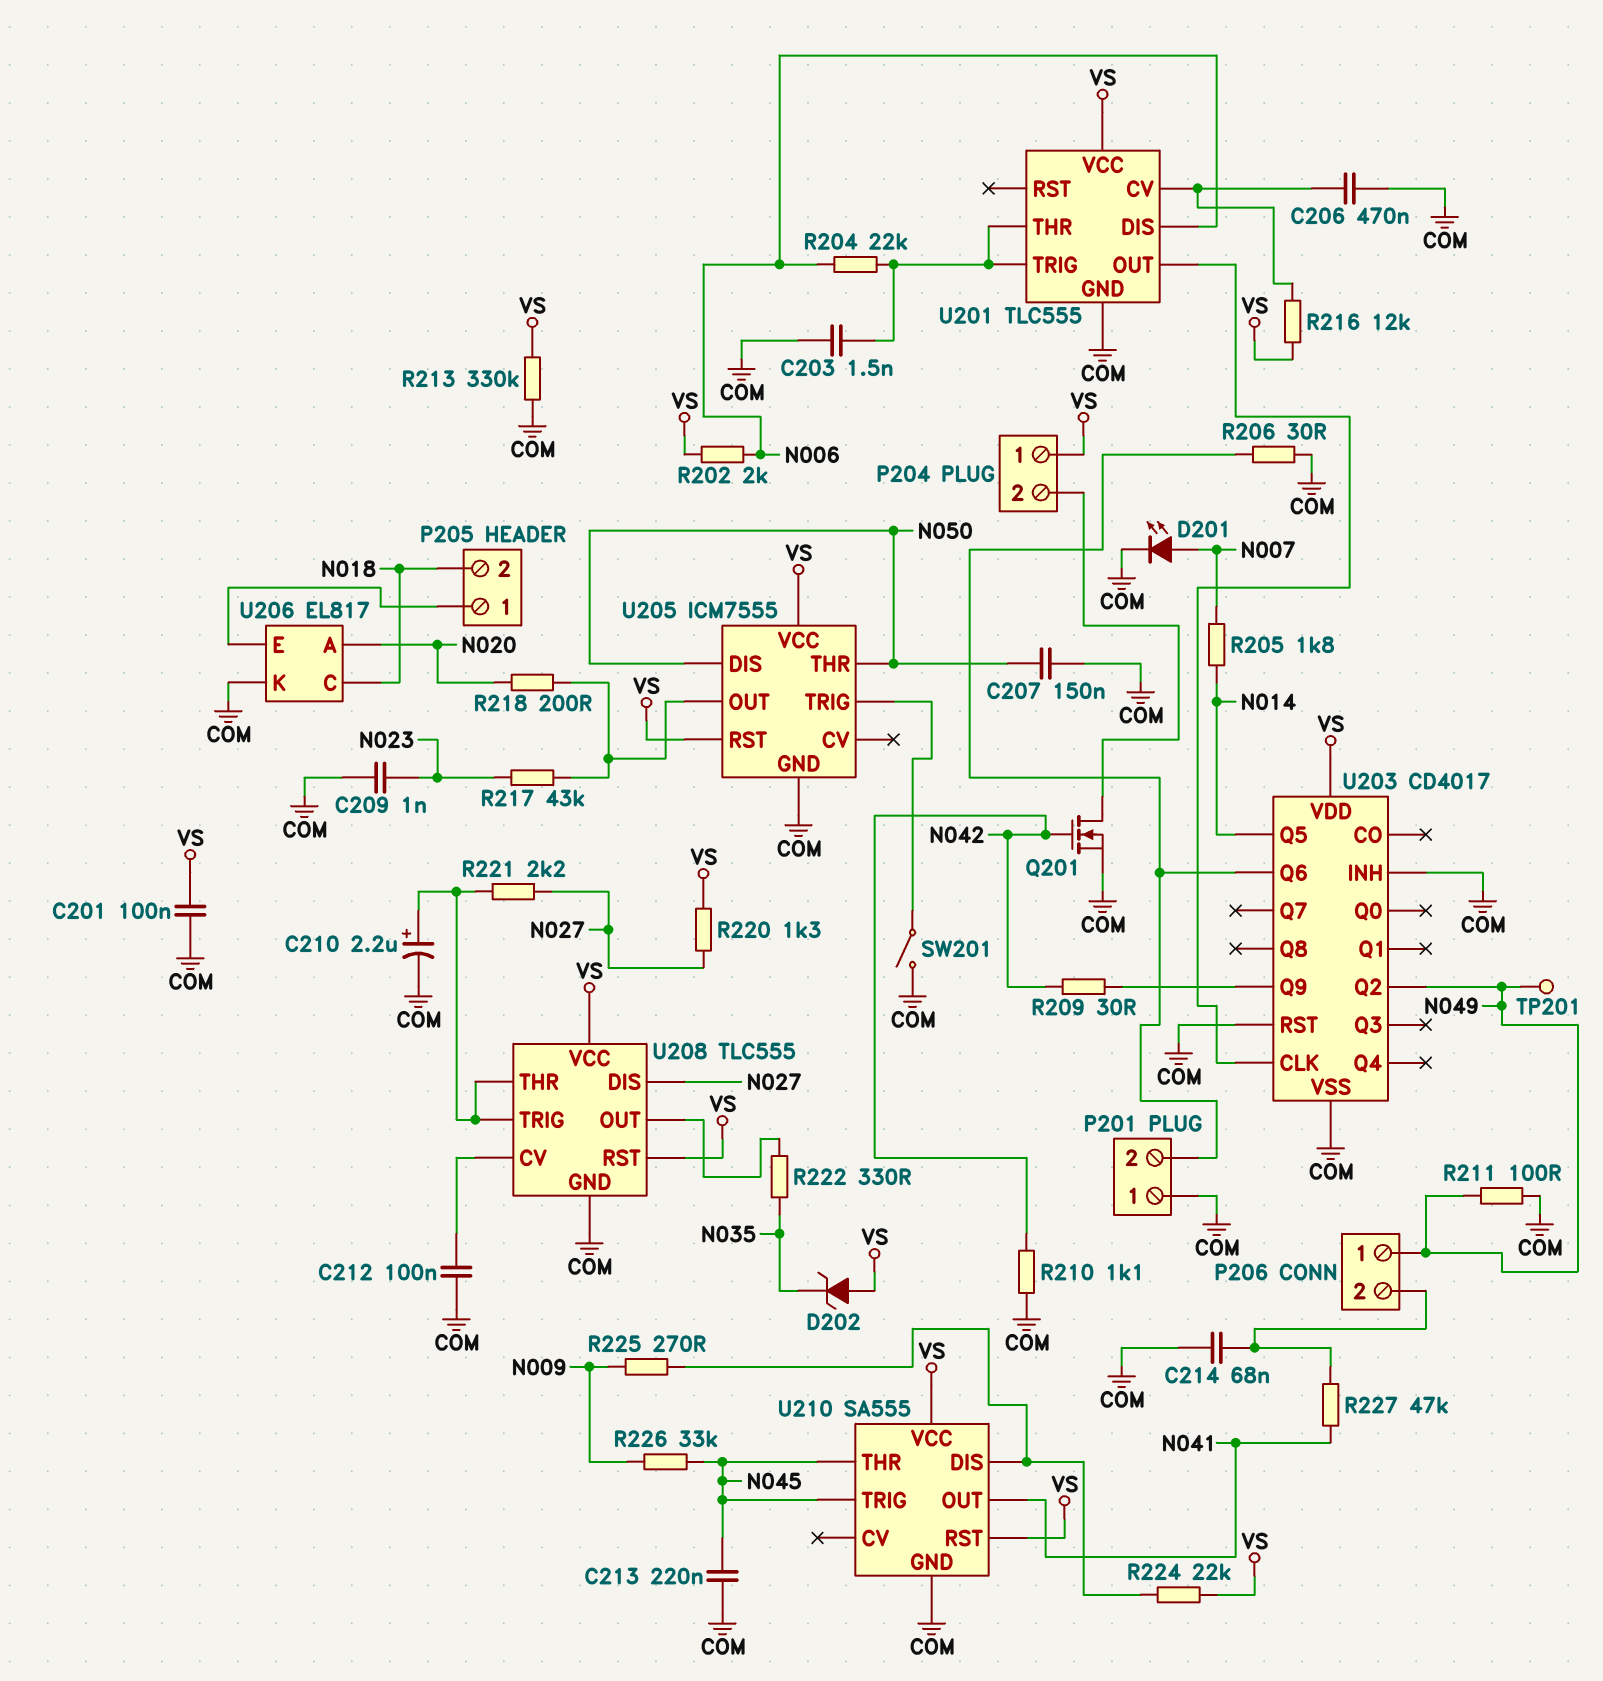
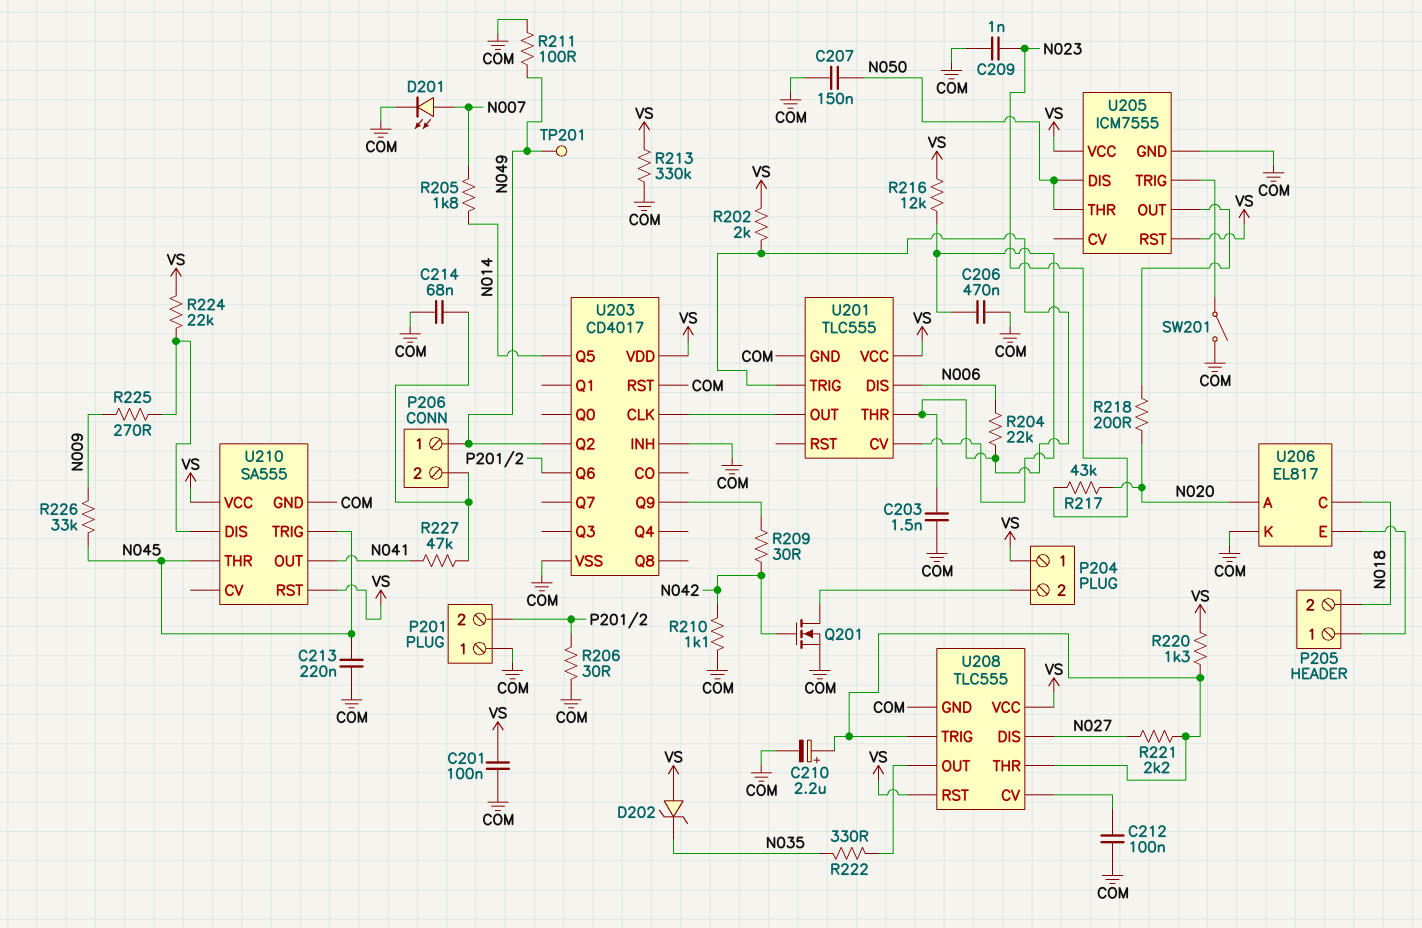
R202: 2k (N006, VS) -> 2k (U201/THR, VS)
R217: 43k (N023, U205/OUT) -> 43k (N020, N023)
R220: 1.3k (N027, VS) -> 1.3k (U208/THR, VS)

